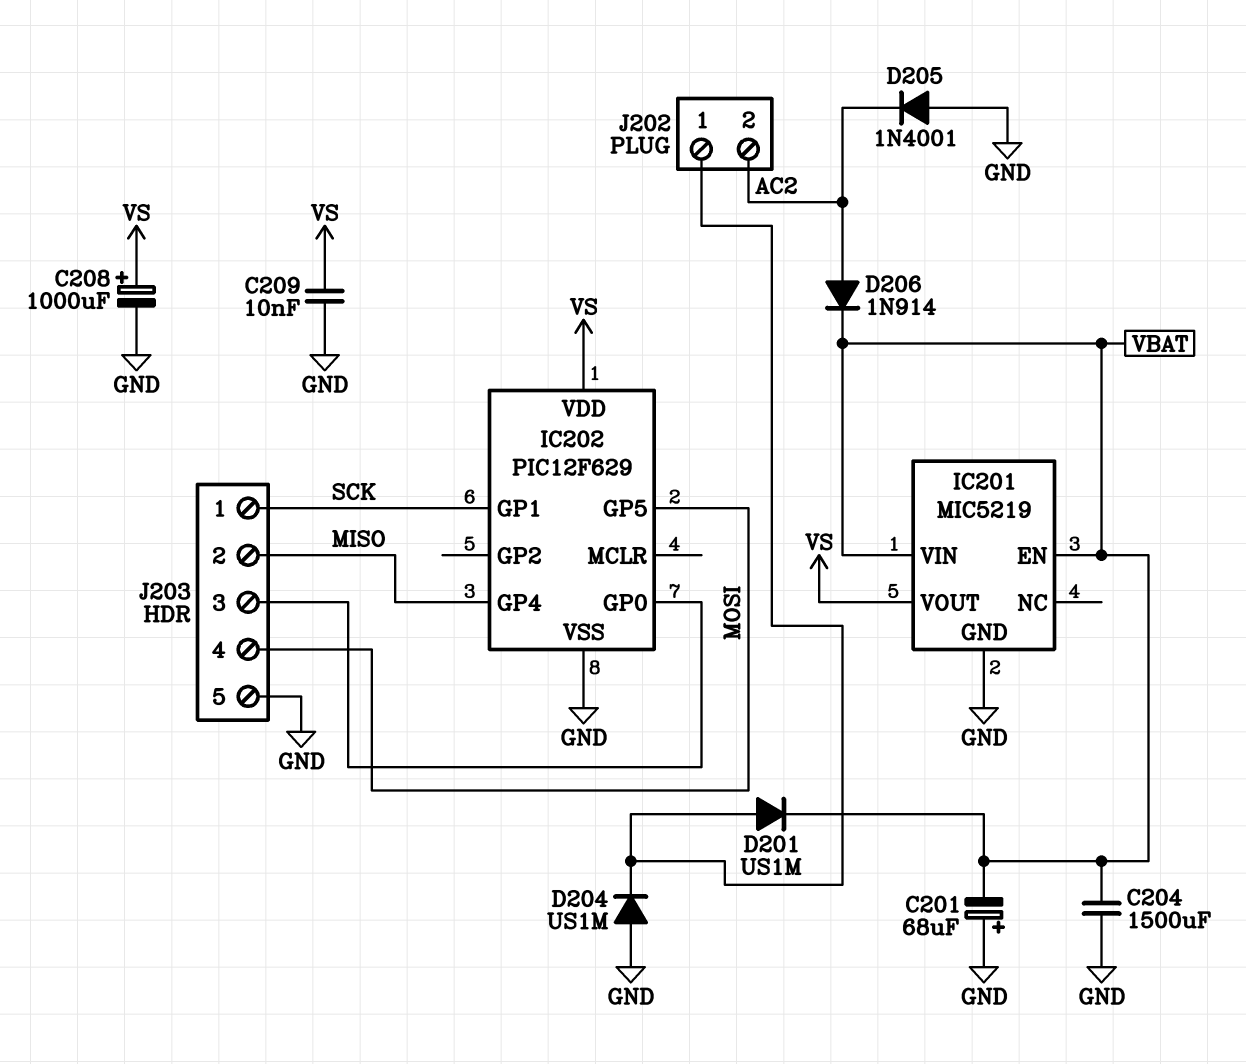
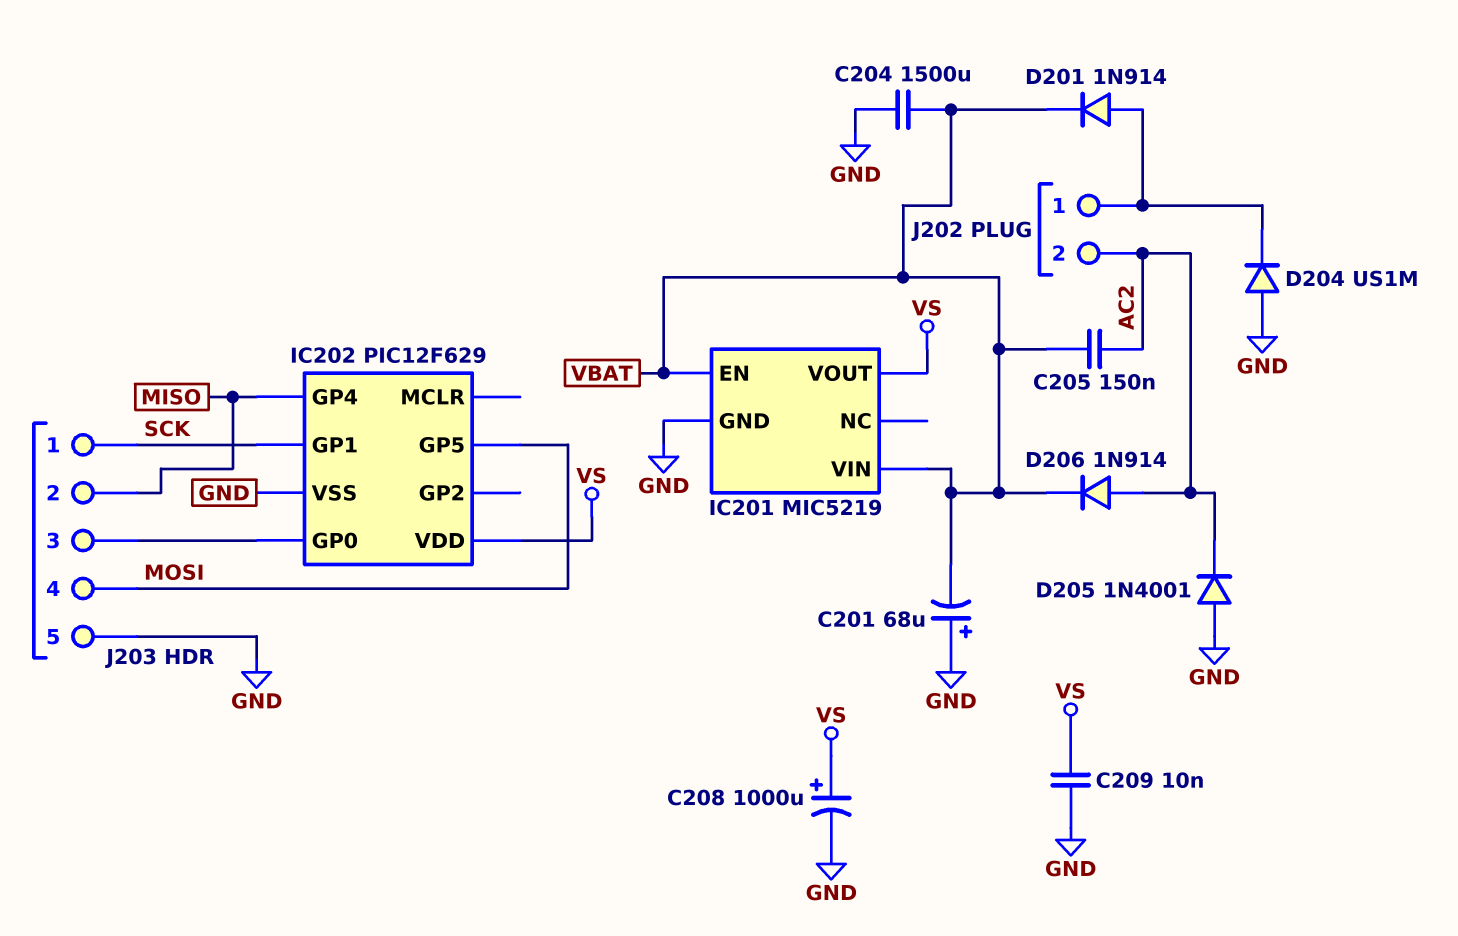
C205: none -> 150nF (AC2, VBAT)
D201: diode US1M (A J202/1, K VBAT) -> diode 1N914 (A J202/1, K VBAT)

